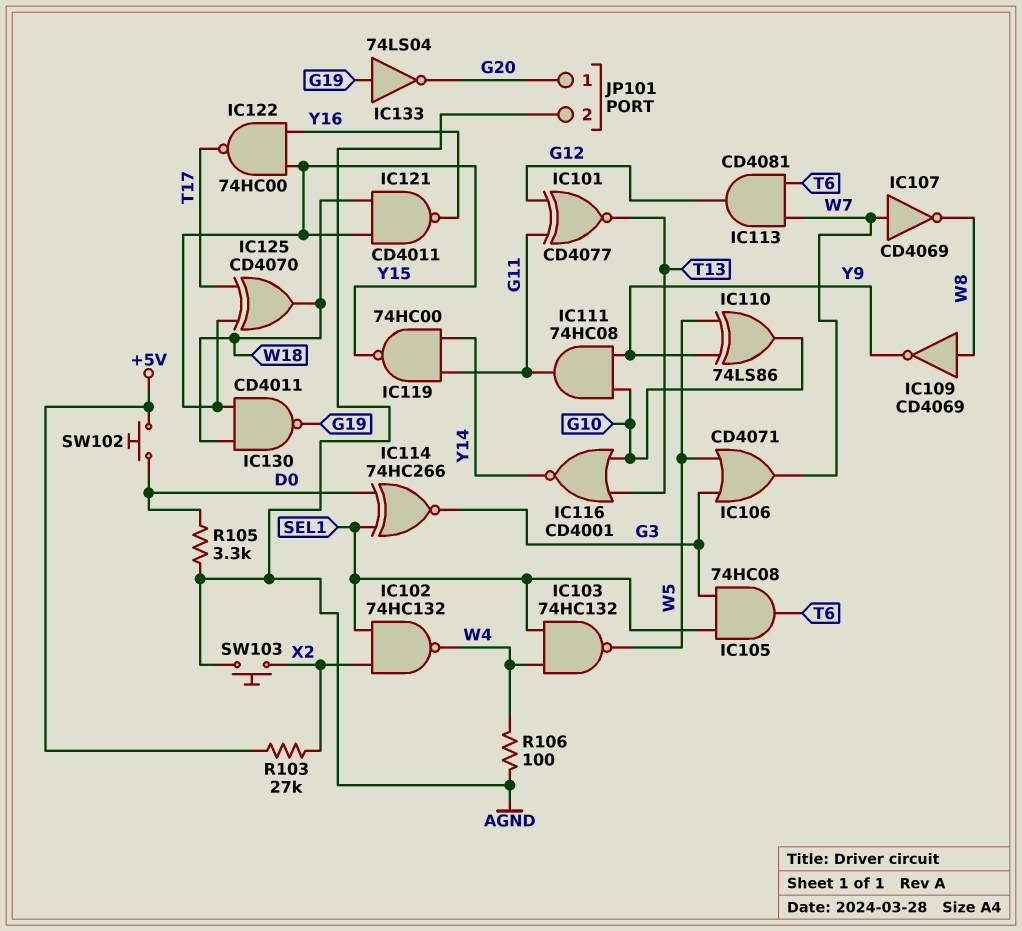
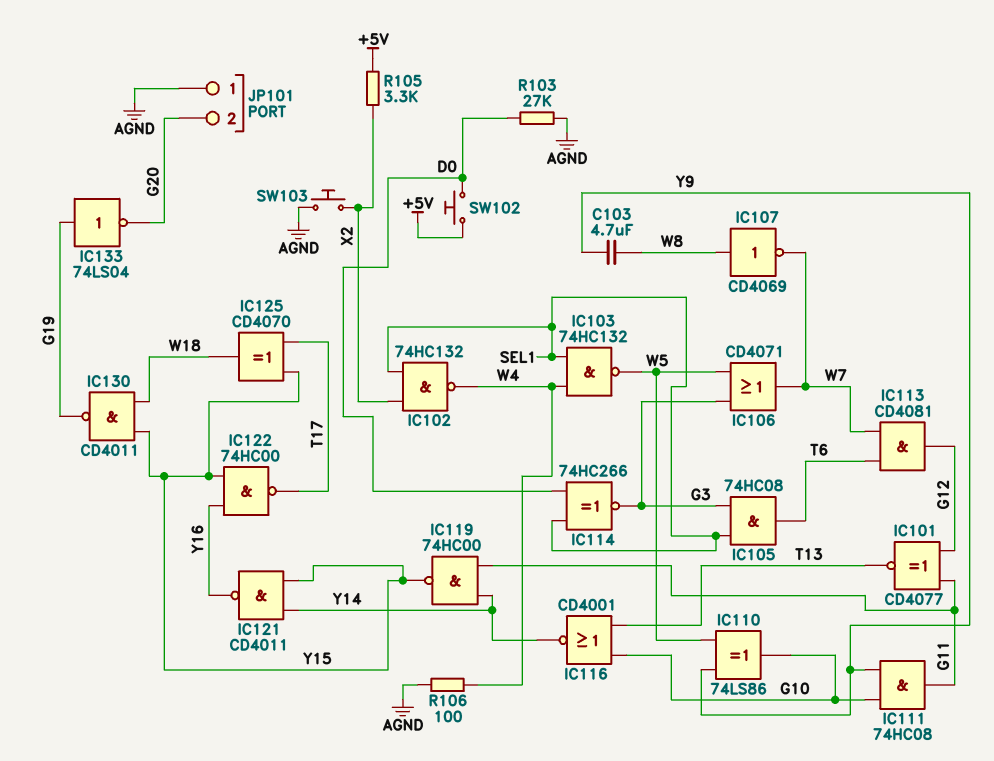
C103: none -> 4.7uF (W8, Y9)
IC107: NOT CD4069 (in W7, out W8) -> NOT CD4069 (in W8, out W7)
IC109: NOT CD4069 (in W8, out Y9) -> none
IC121: NAND CD4011 (in W18, in Y15, out Y16) -> NAND CD4011 (in Y14, in Y15, out Y16)
JP101 pin 1: G20 -> AGND
JP101 pin 2: AGND -> G20
R103: 27k (+5V, X2) -> 27k (AGND, D0)
R105: 3.3k (AGND, D0) -> 3.3k (+5V, X2)

